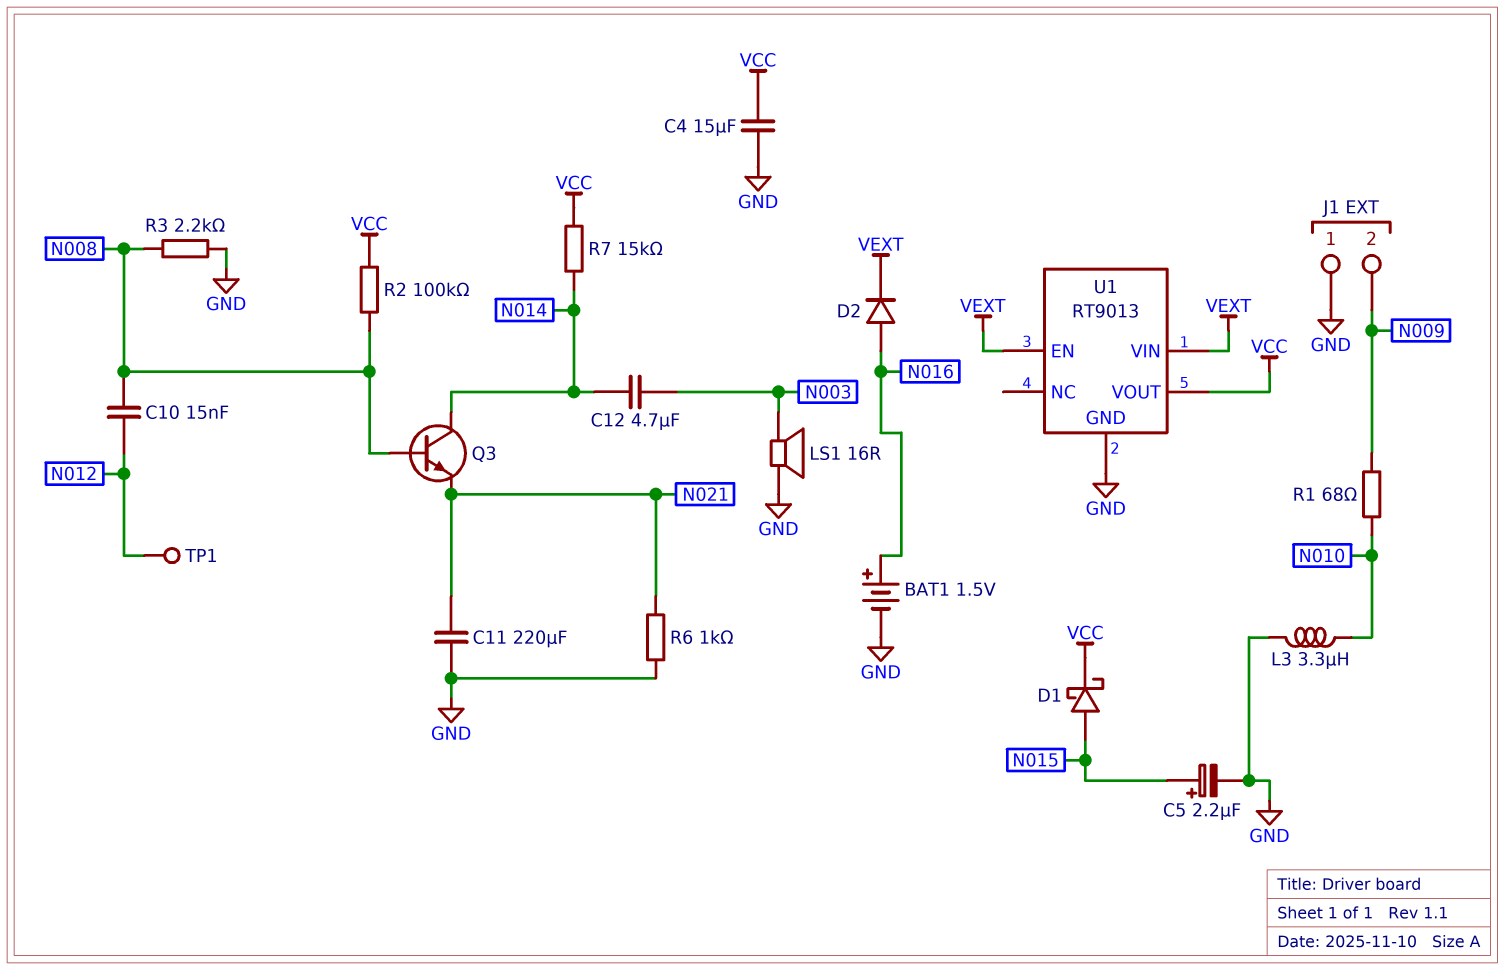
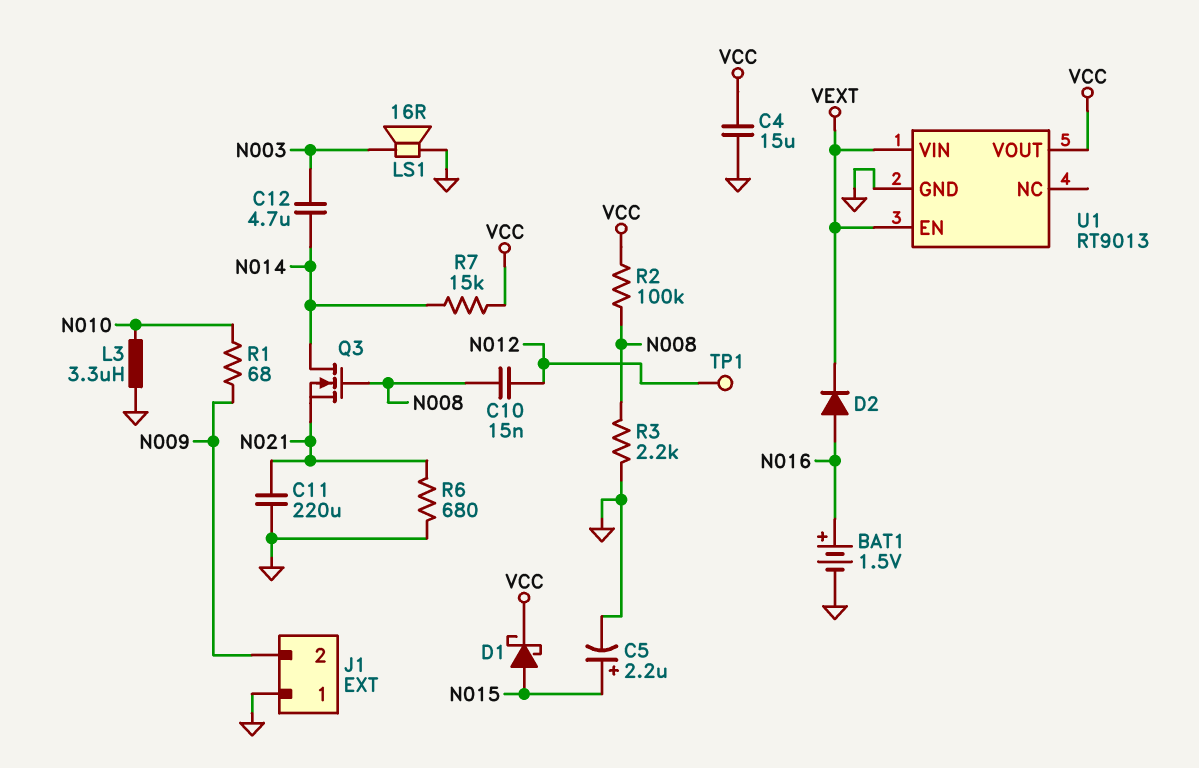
Q3: NPN (B N008, C N014, E N021) -> NMOS (G N008, D N014, S N021)
R6: 1k (GND, N021) -> 680 (GND, N021)

